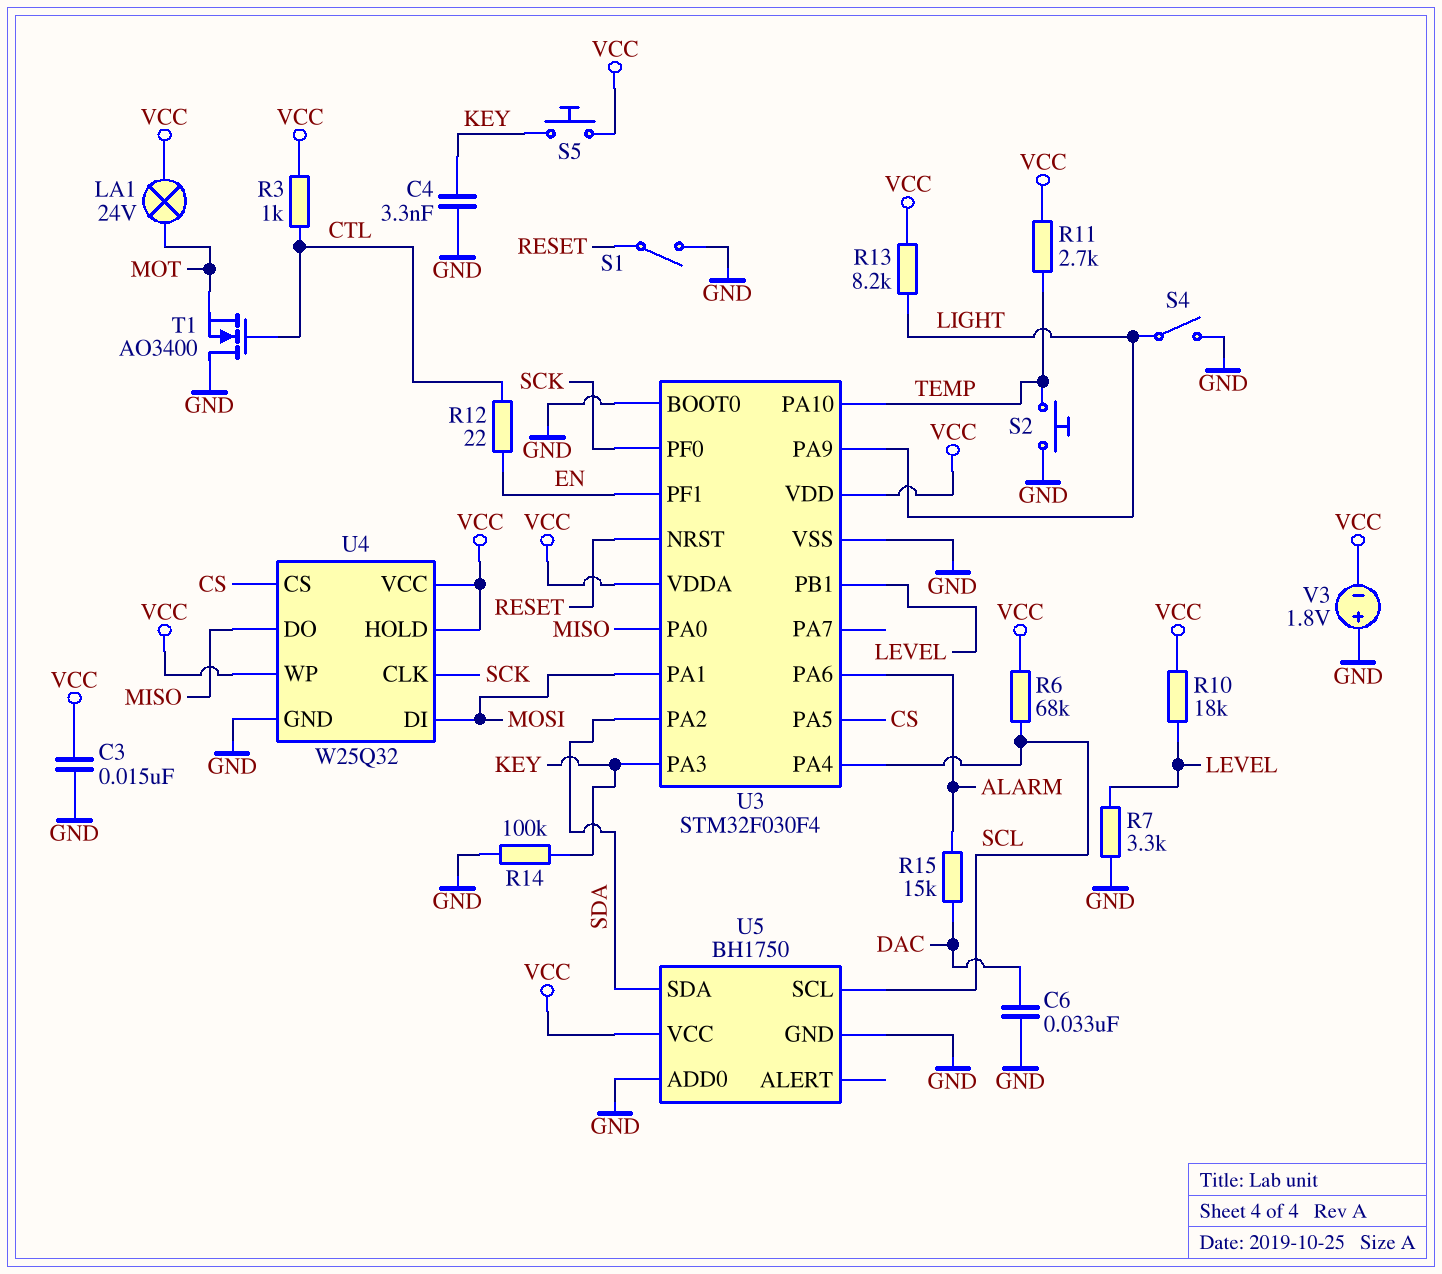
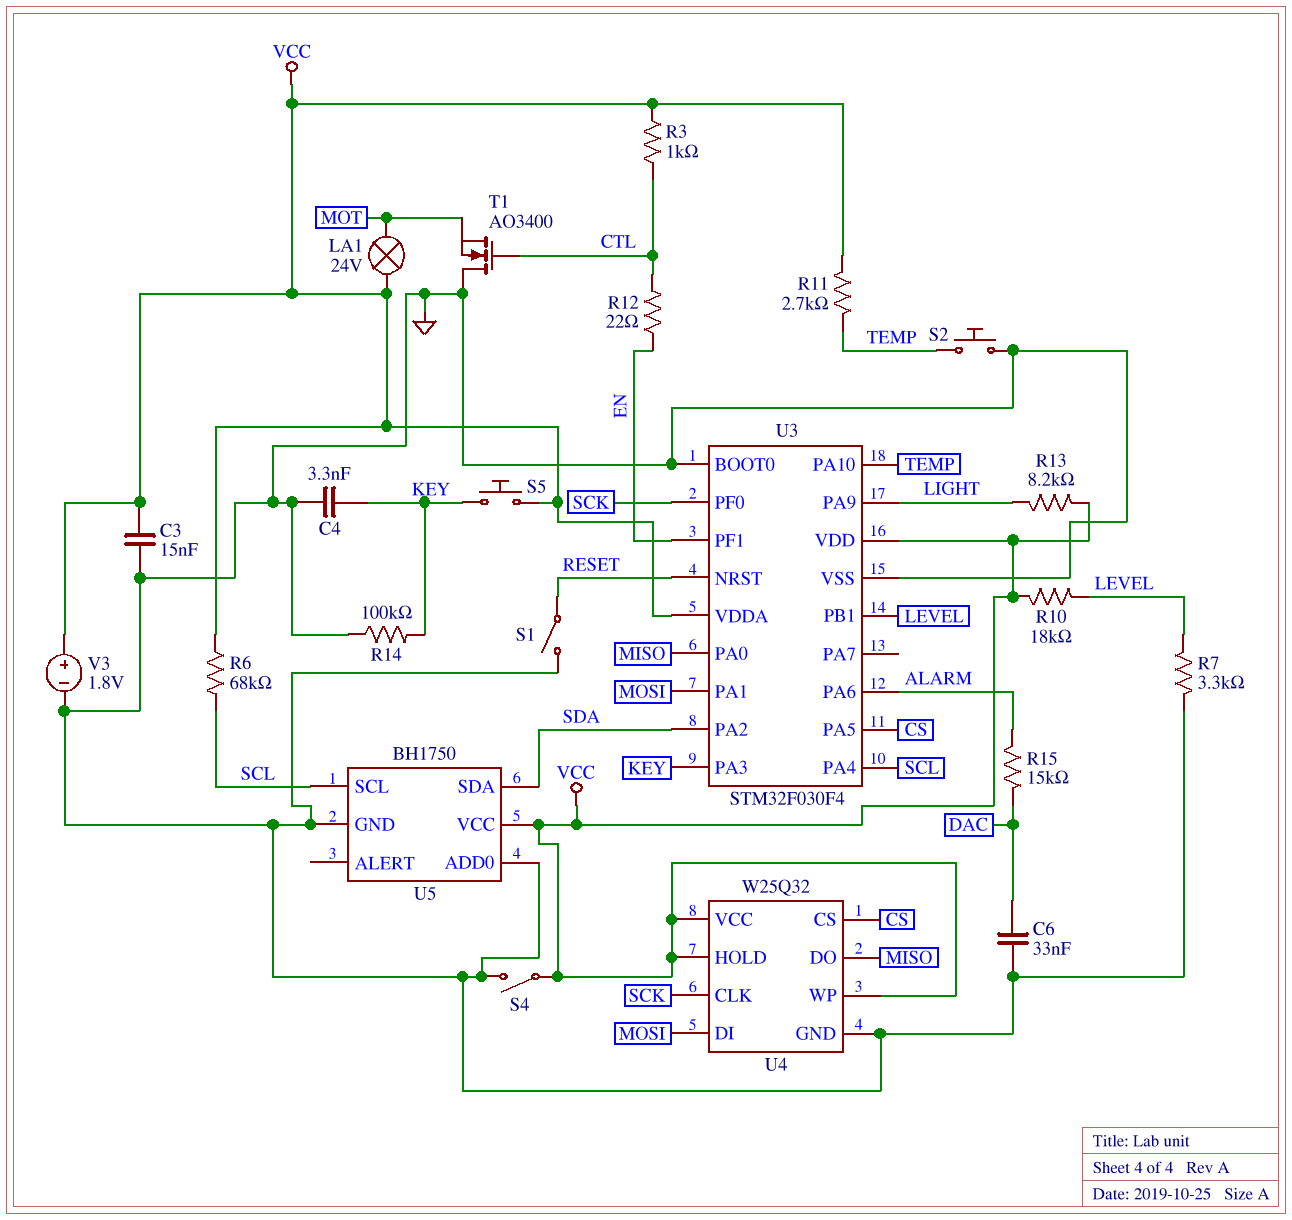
S4: switch (GND, LIGHT) -> switch (GND, VCC)
V3: 1.8V (plus GND, minus VCC) -> 1.8V (plus VCC, minus GND)

